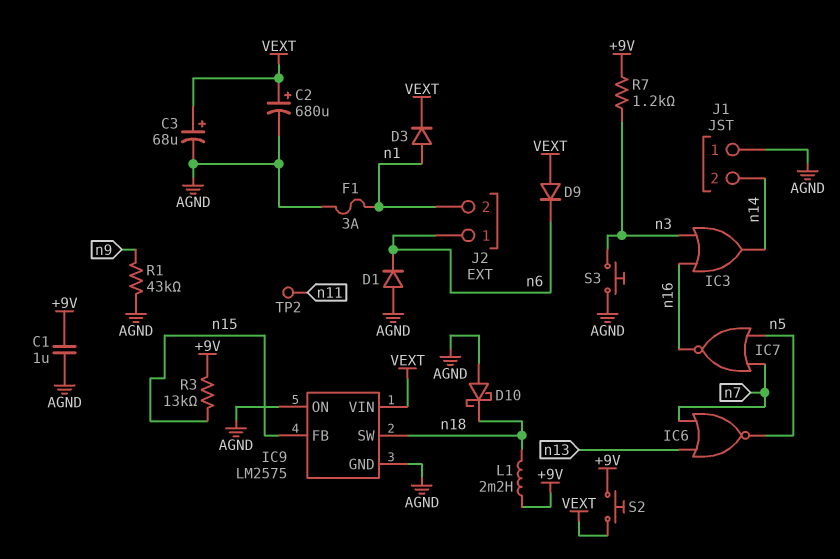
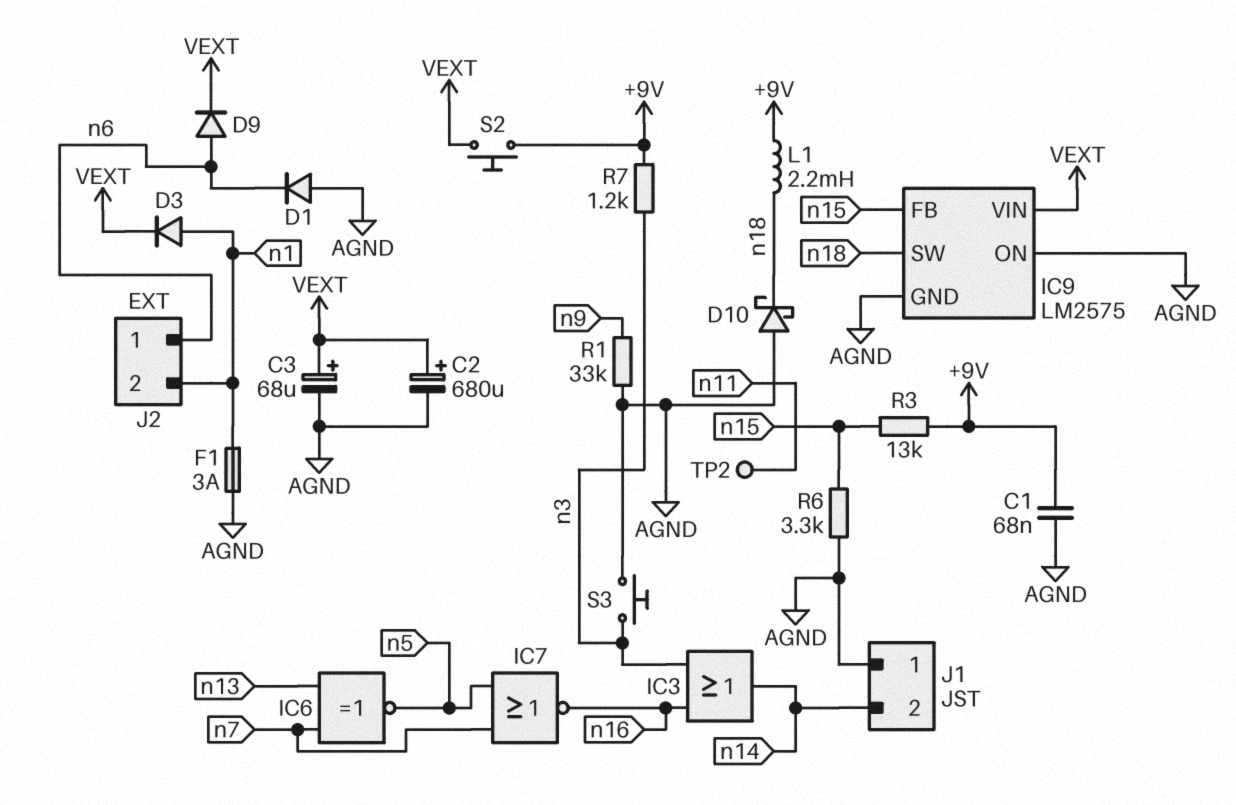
C1: 1uF (+9V, AGND) -> 68nF (+9V, AGND)
D9: diode (A VEXT, K n6) -> diode (A n6, K VEXT)
IC6: NOR (in n7, in n13, out n5) -> XNOR (in n7, in n13, out n5)
R1: 43k (AGND, n9) -> 33k (AGND, n9)
R6: none -> 3.3k (AGND, n15)

